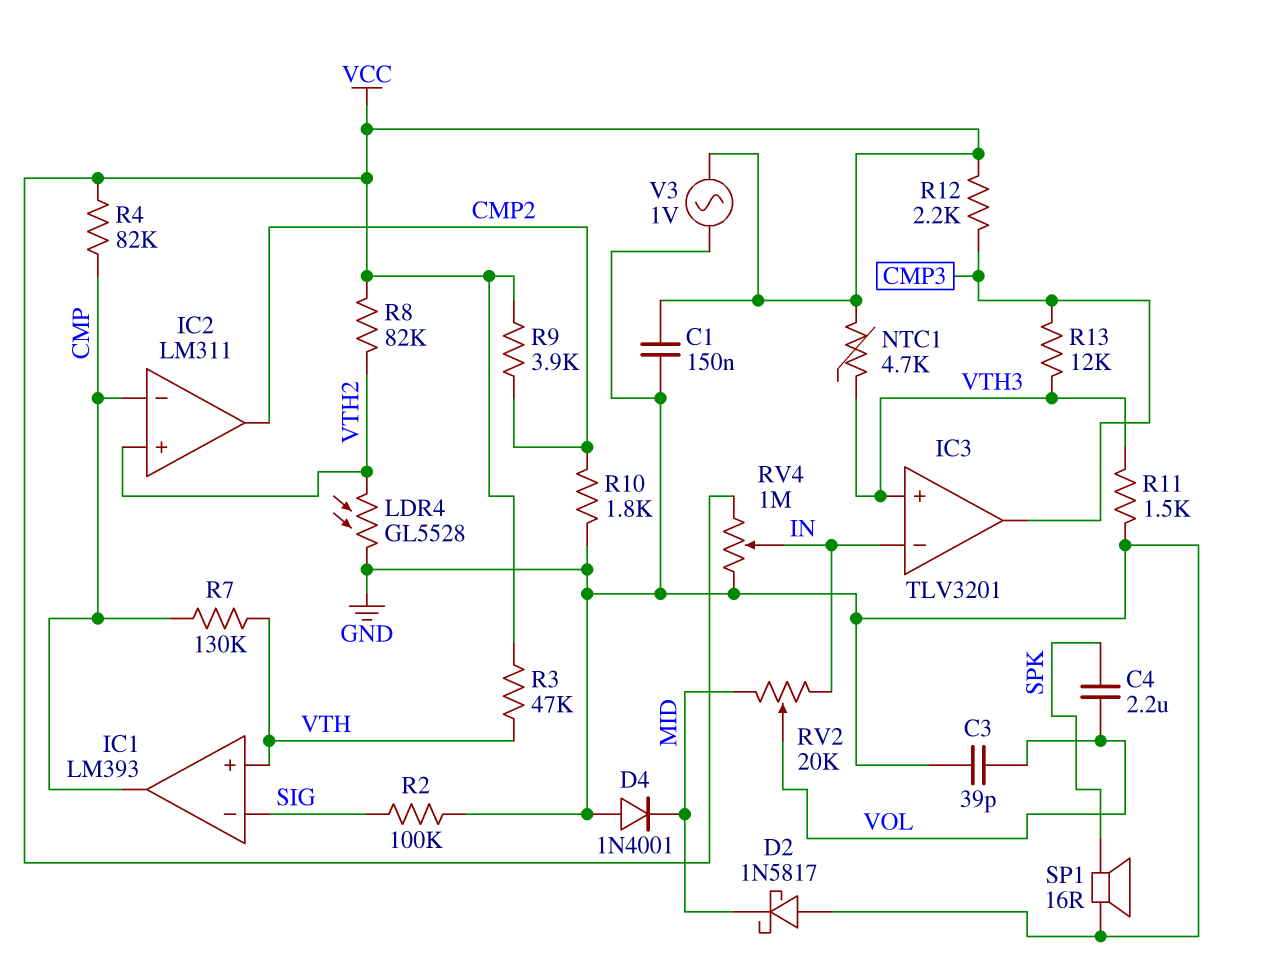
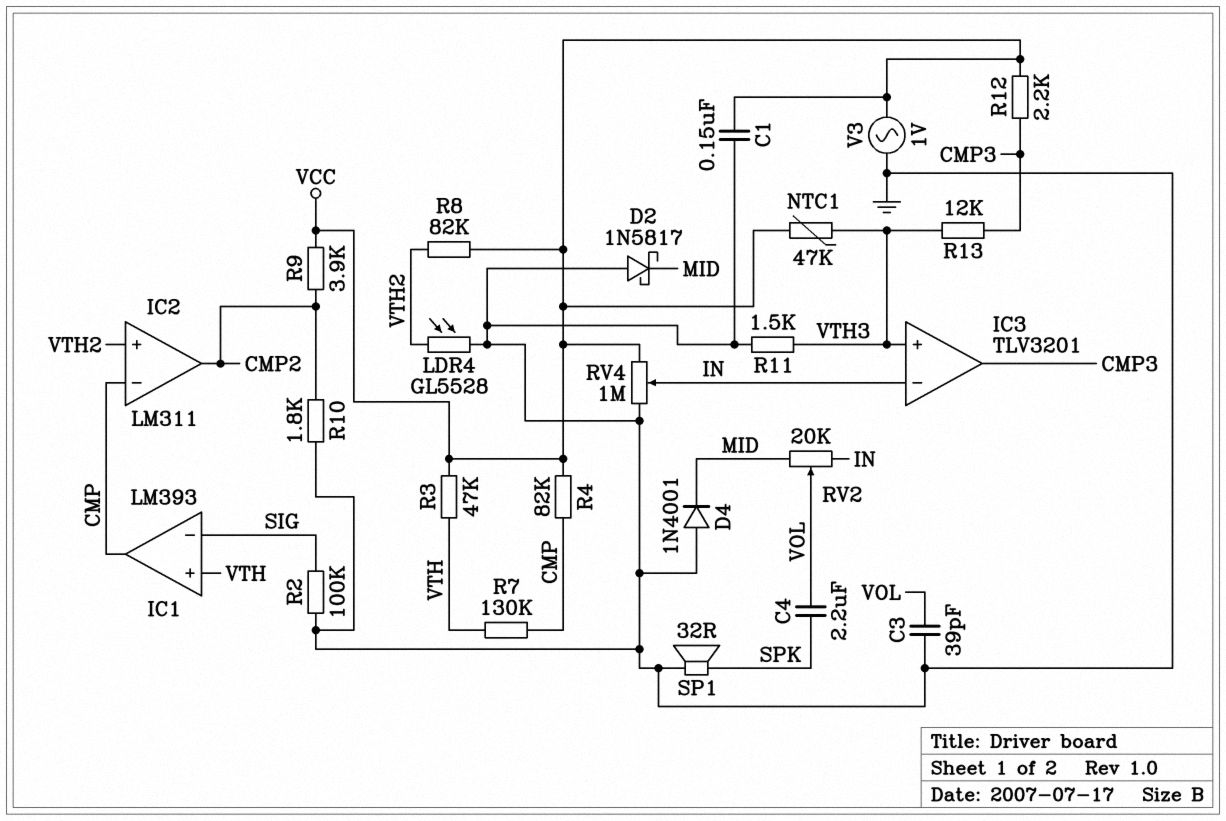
NTC1: 4.7k (VCC, VTH3) -> 47k (VCC, VTH3)
SP1: speaker 16R (GND, SPK) -> speaker 32R (GND, SPK)

